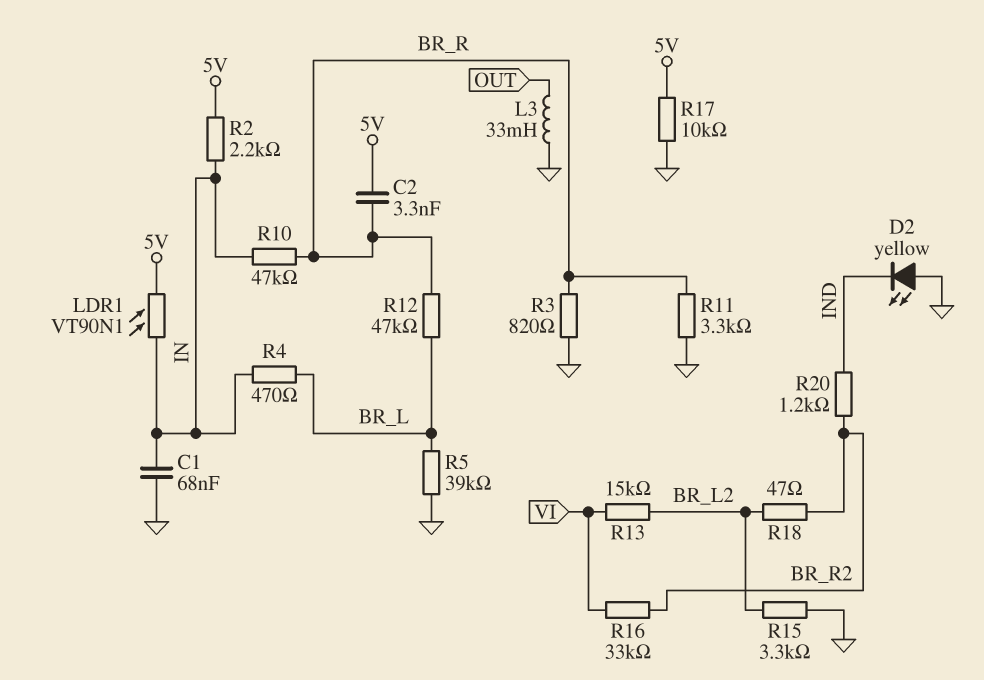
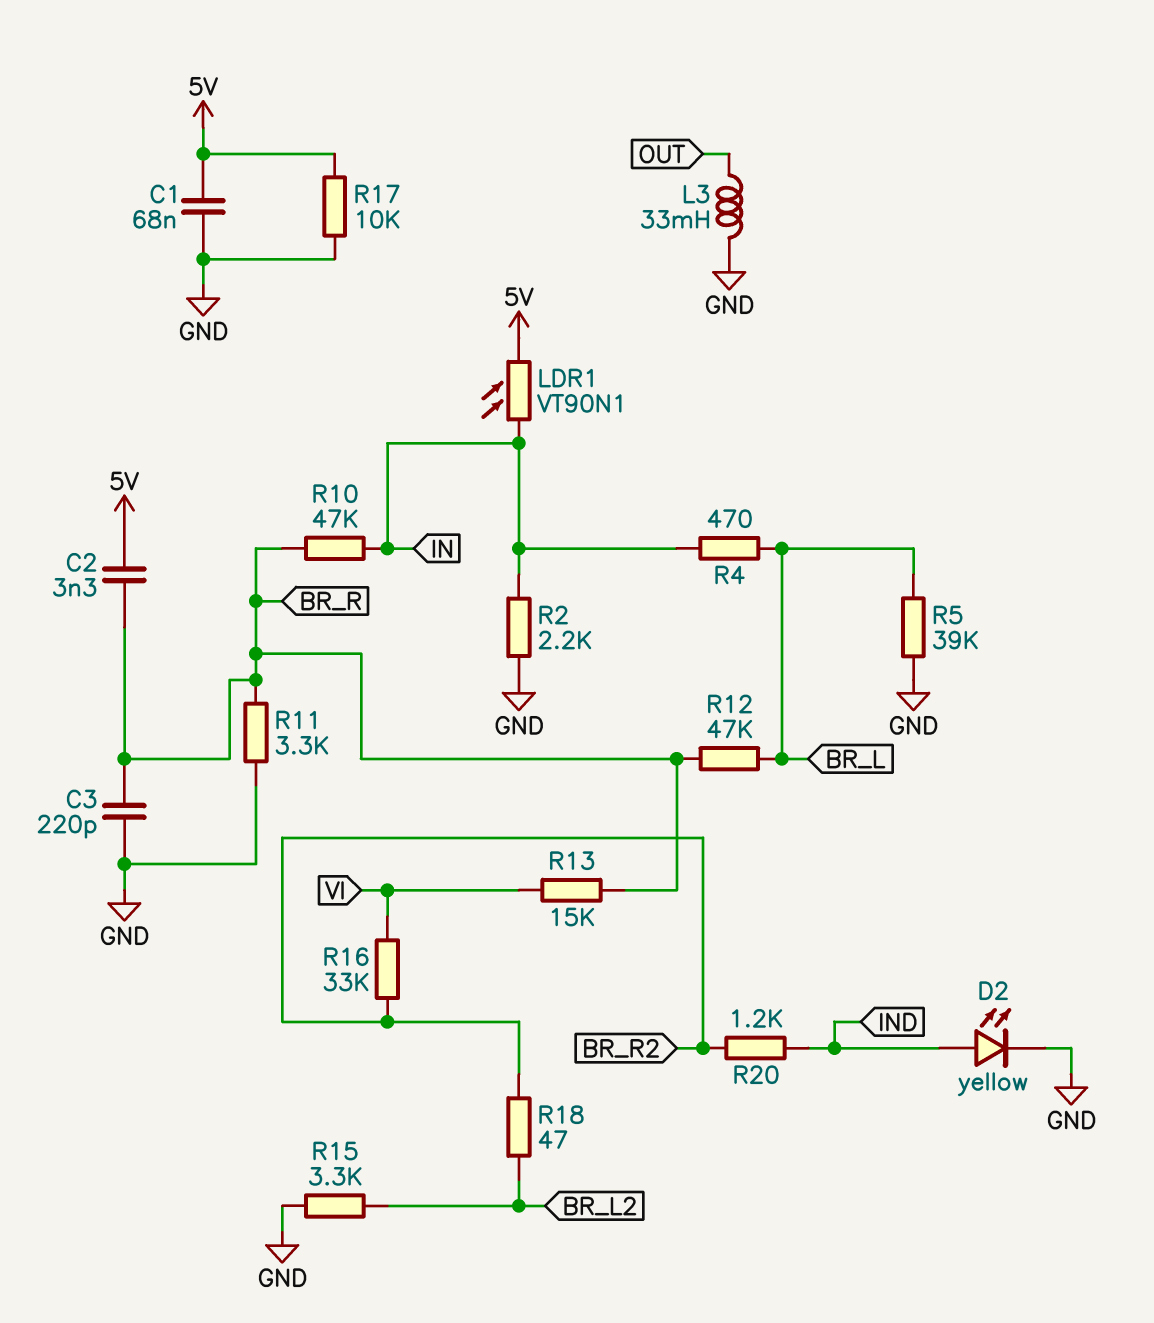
C1: 68nF (GND, IN) -> 68nF (5V, GND)
C3: none -> 220pF (BR_R, GND)
D2: LED yellow (A GND, K IND) -> LED yellow (A IND, K GND)
R2: 2.2k (5V, IN) -> 2.2k (GND, IN)
R3: 820 (BR_R, GND) -> none
R13: 15k (BR_L2, VI) -> 15k (BR_R, VI)

